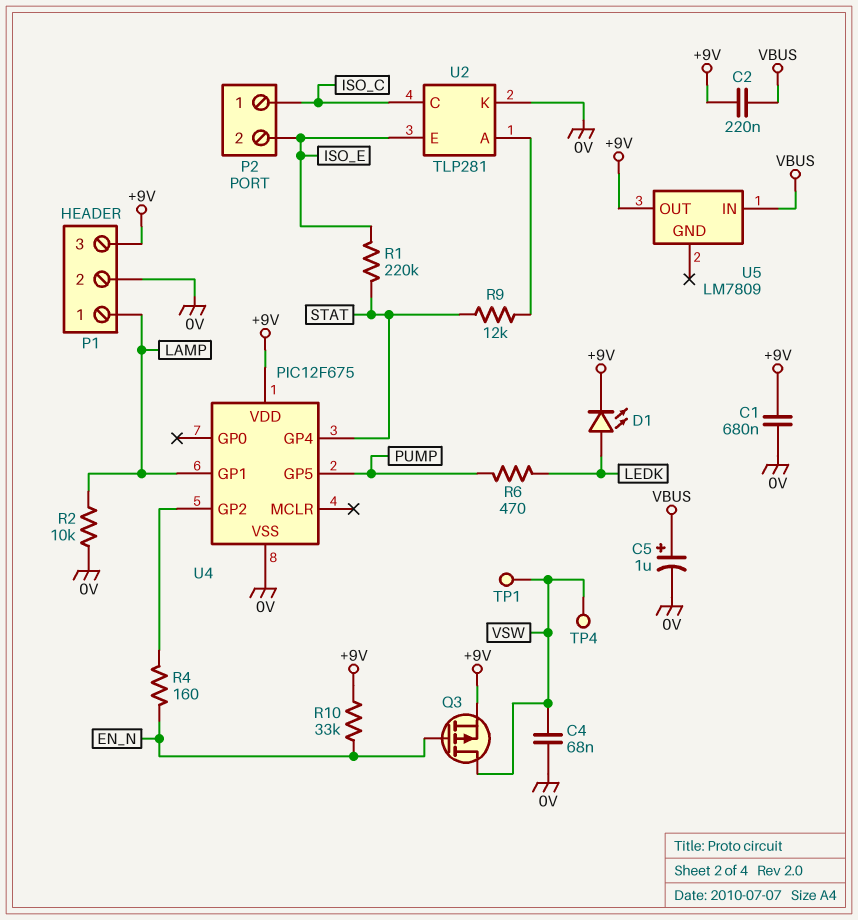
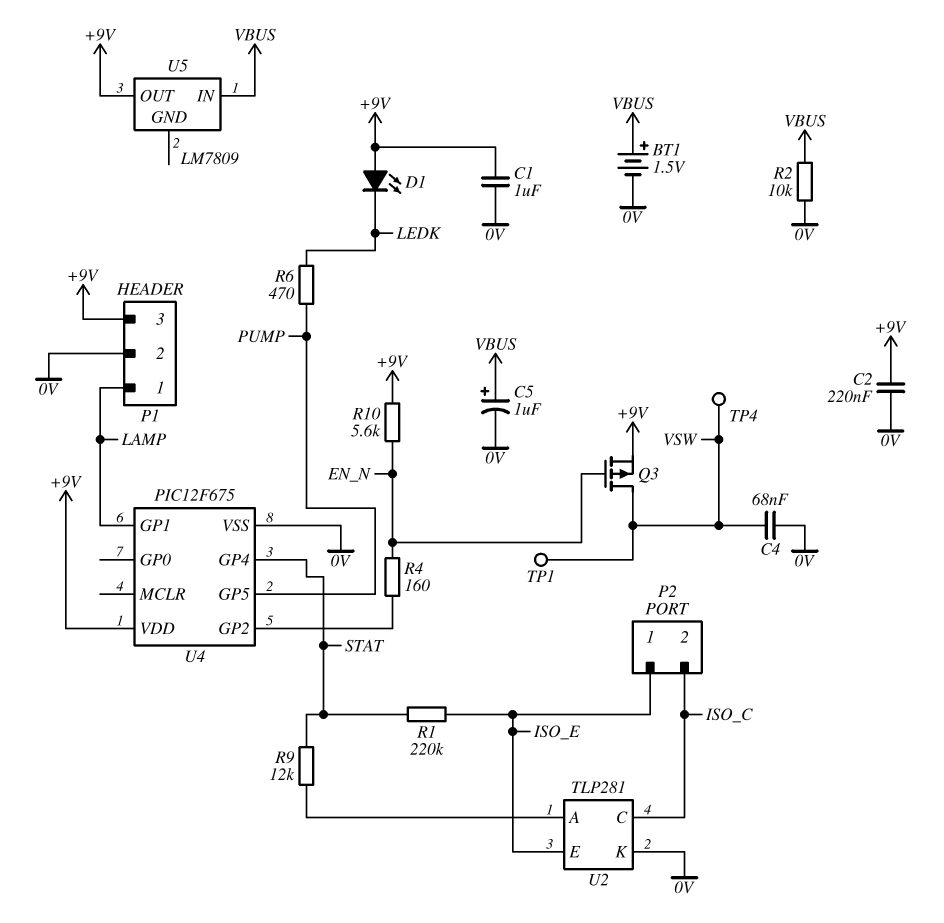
BT1: none -> 1.5V (plus VBUS, minus 0V)
C1: 680nF (+9V, 0V) -> 1uF (+9V, 0V)
C2: 220nF (+9V, VBUS) -> 220nF (+9V, 0V)
D1: LED (A LEDK, K +9V) -> LED (A +9V, K LEDK)
P2 pin 1: ISO_C -> ISO_E
P2 pin 2: ISO_E -> ISO_C
R2: 10k (0V, LAMP) -> 10k (0V, VBUS)
R10: 33k (+9V, EN_N) -> 5.6k (+9V, EN_N)

